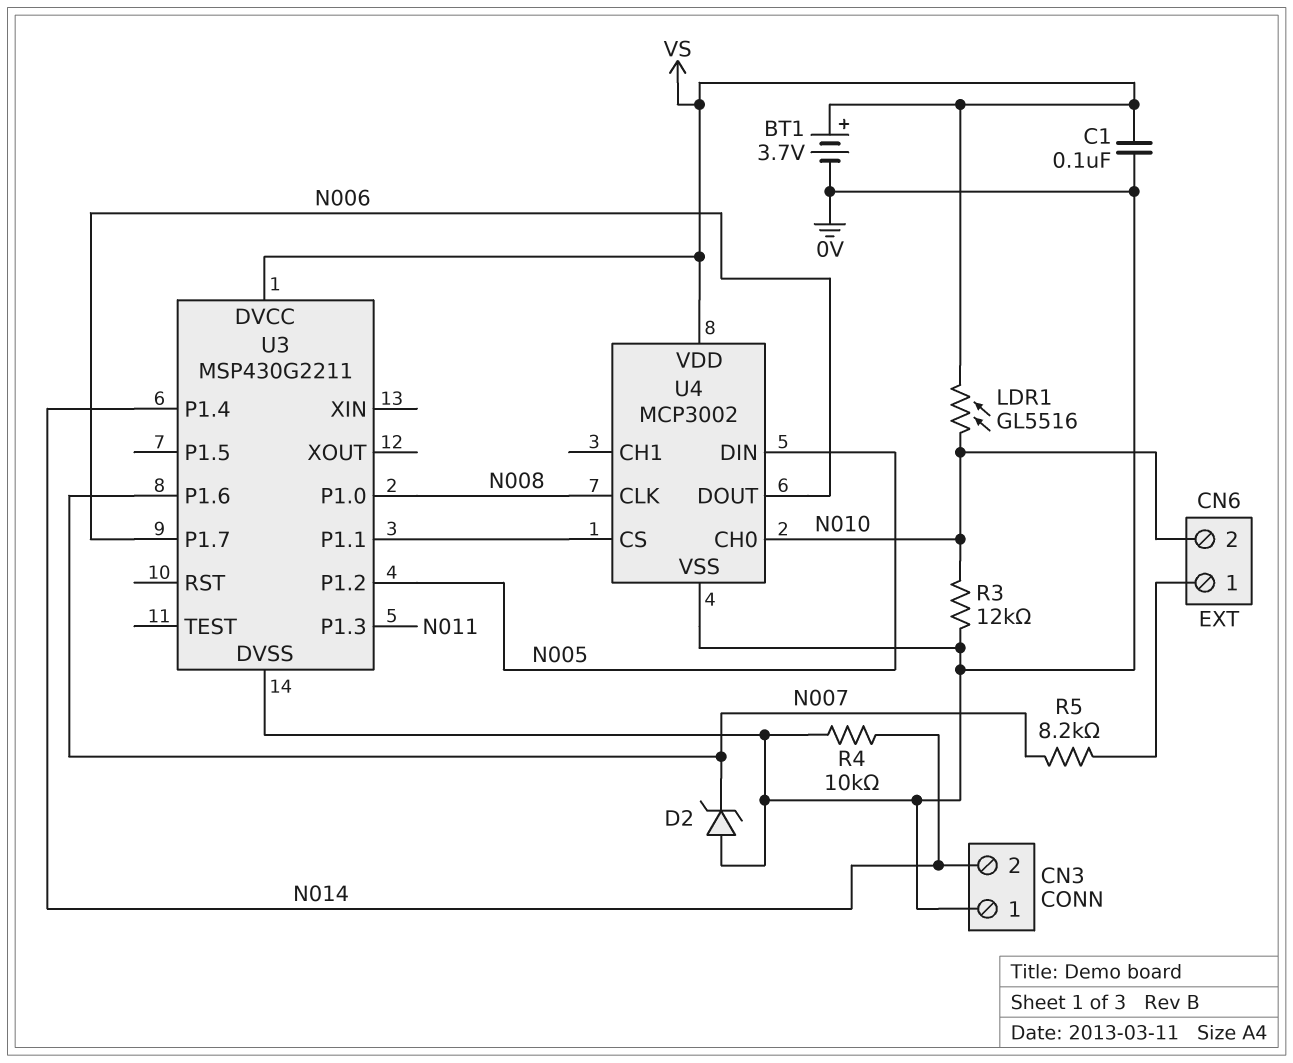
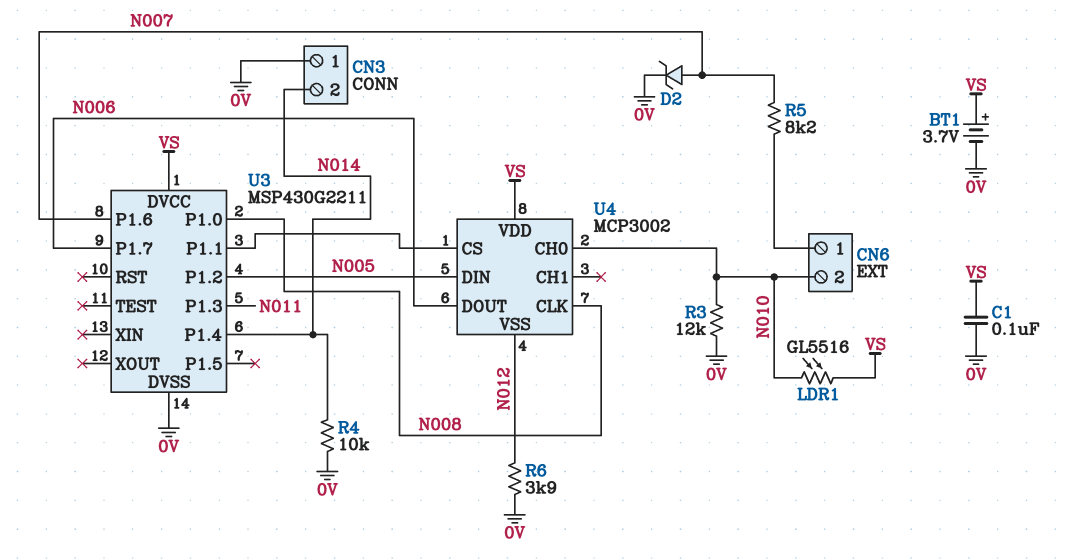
D2: zener (A 0V, K N007) -> zener (A N007, K 0V)
R6: none -> 3.9k (0V, N012)
U4 pin VSS: 0V -> N012

